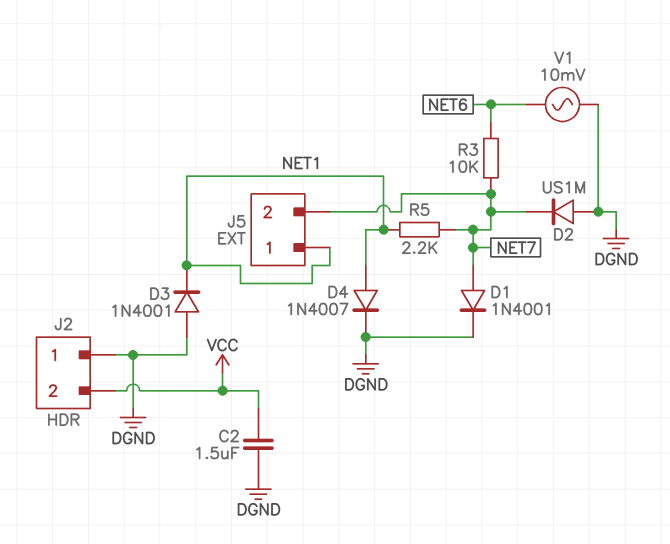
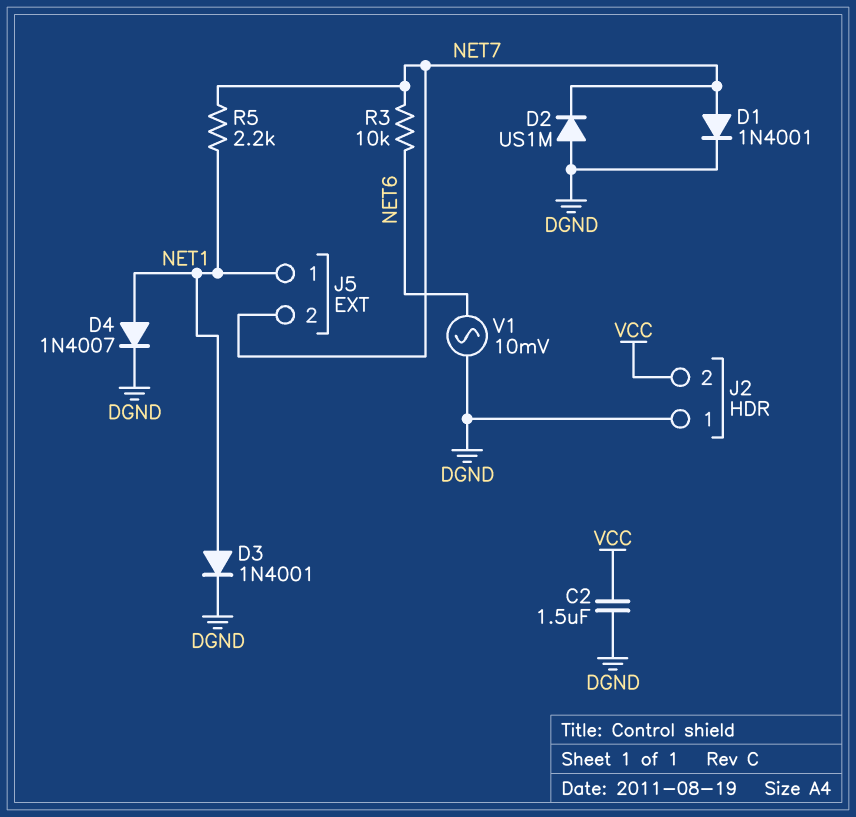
D3: diode 1N4001 (A DGND, K NET1) -> diode 1N4001 (A NET1, K DGND)

